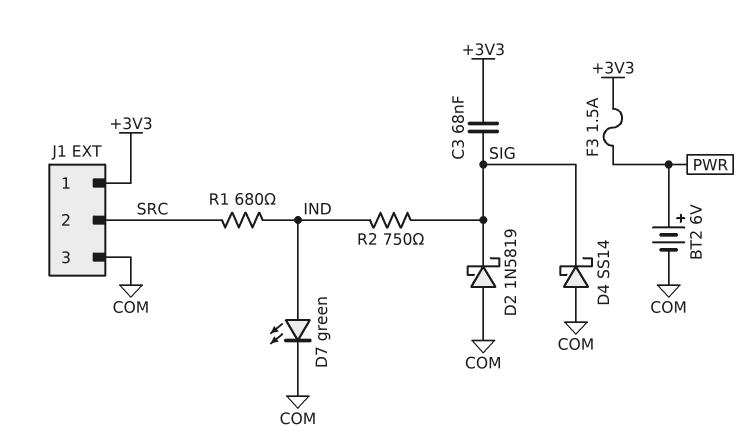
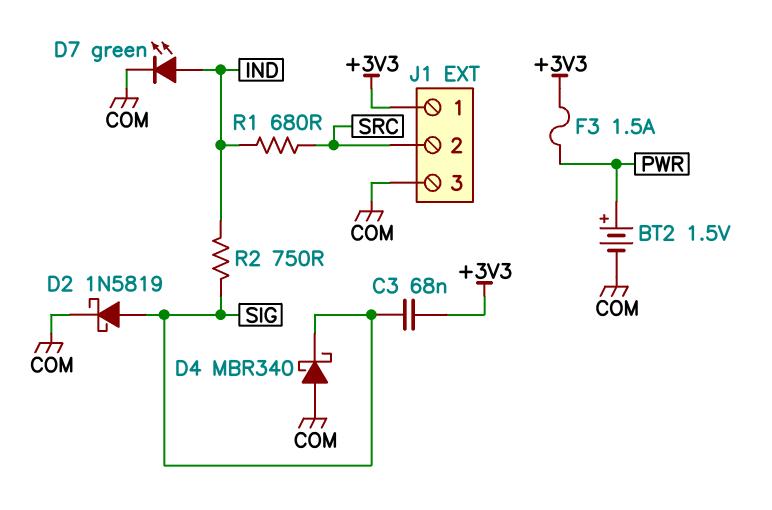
BT2: 6V (plus PWR, minus COM) -> 1.5V (plus PWR, minus COM)
D2: schottky 1N5819 (A COM, K SIG) -> schottky 1N5819 (A SIG, K COM)
D4: schottky SS14 (A COM, K SIG) -> schottky MBR340 (A COM, K SIG)

